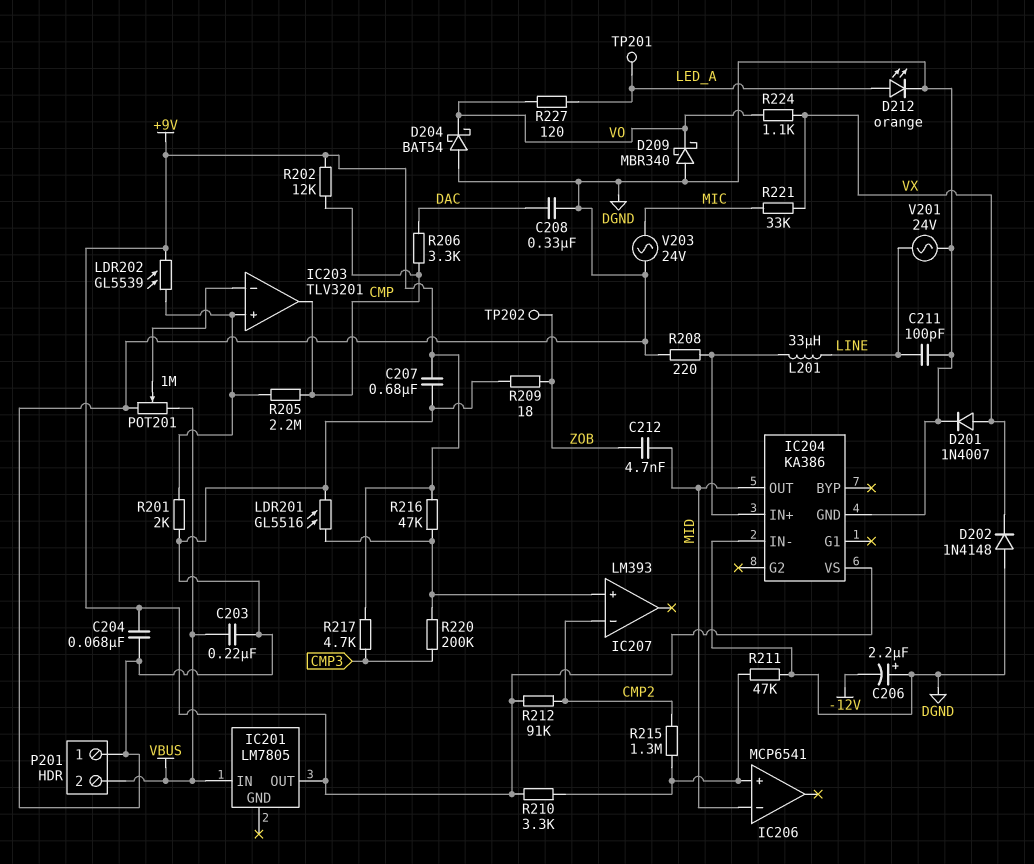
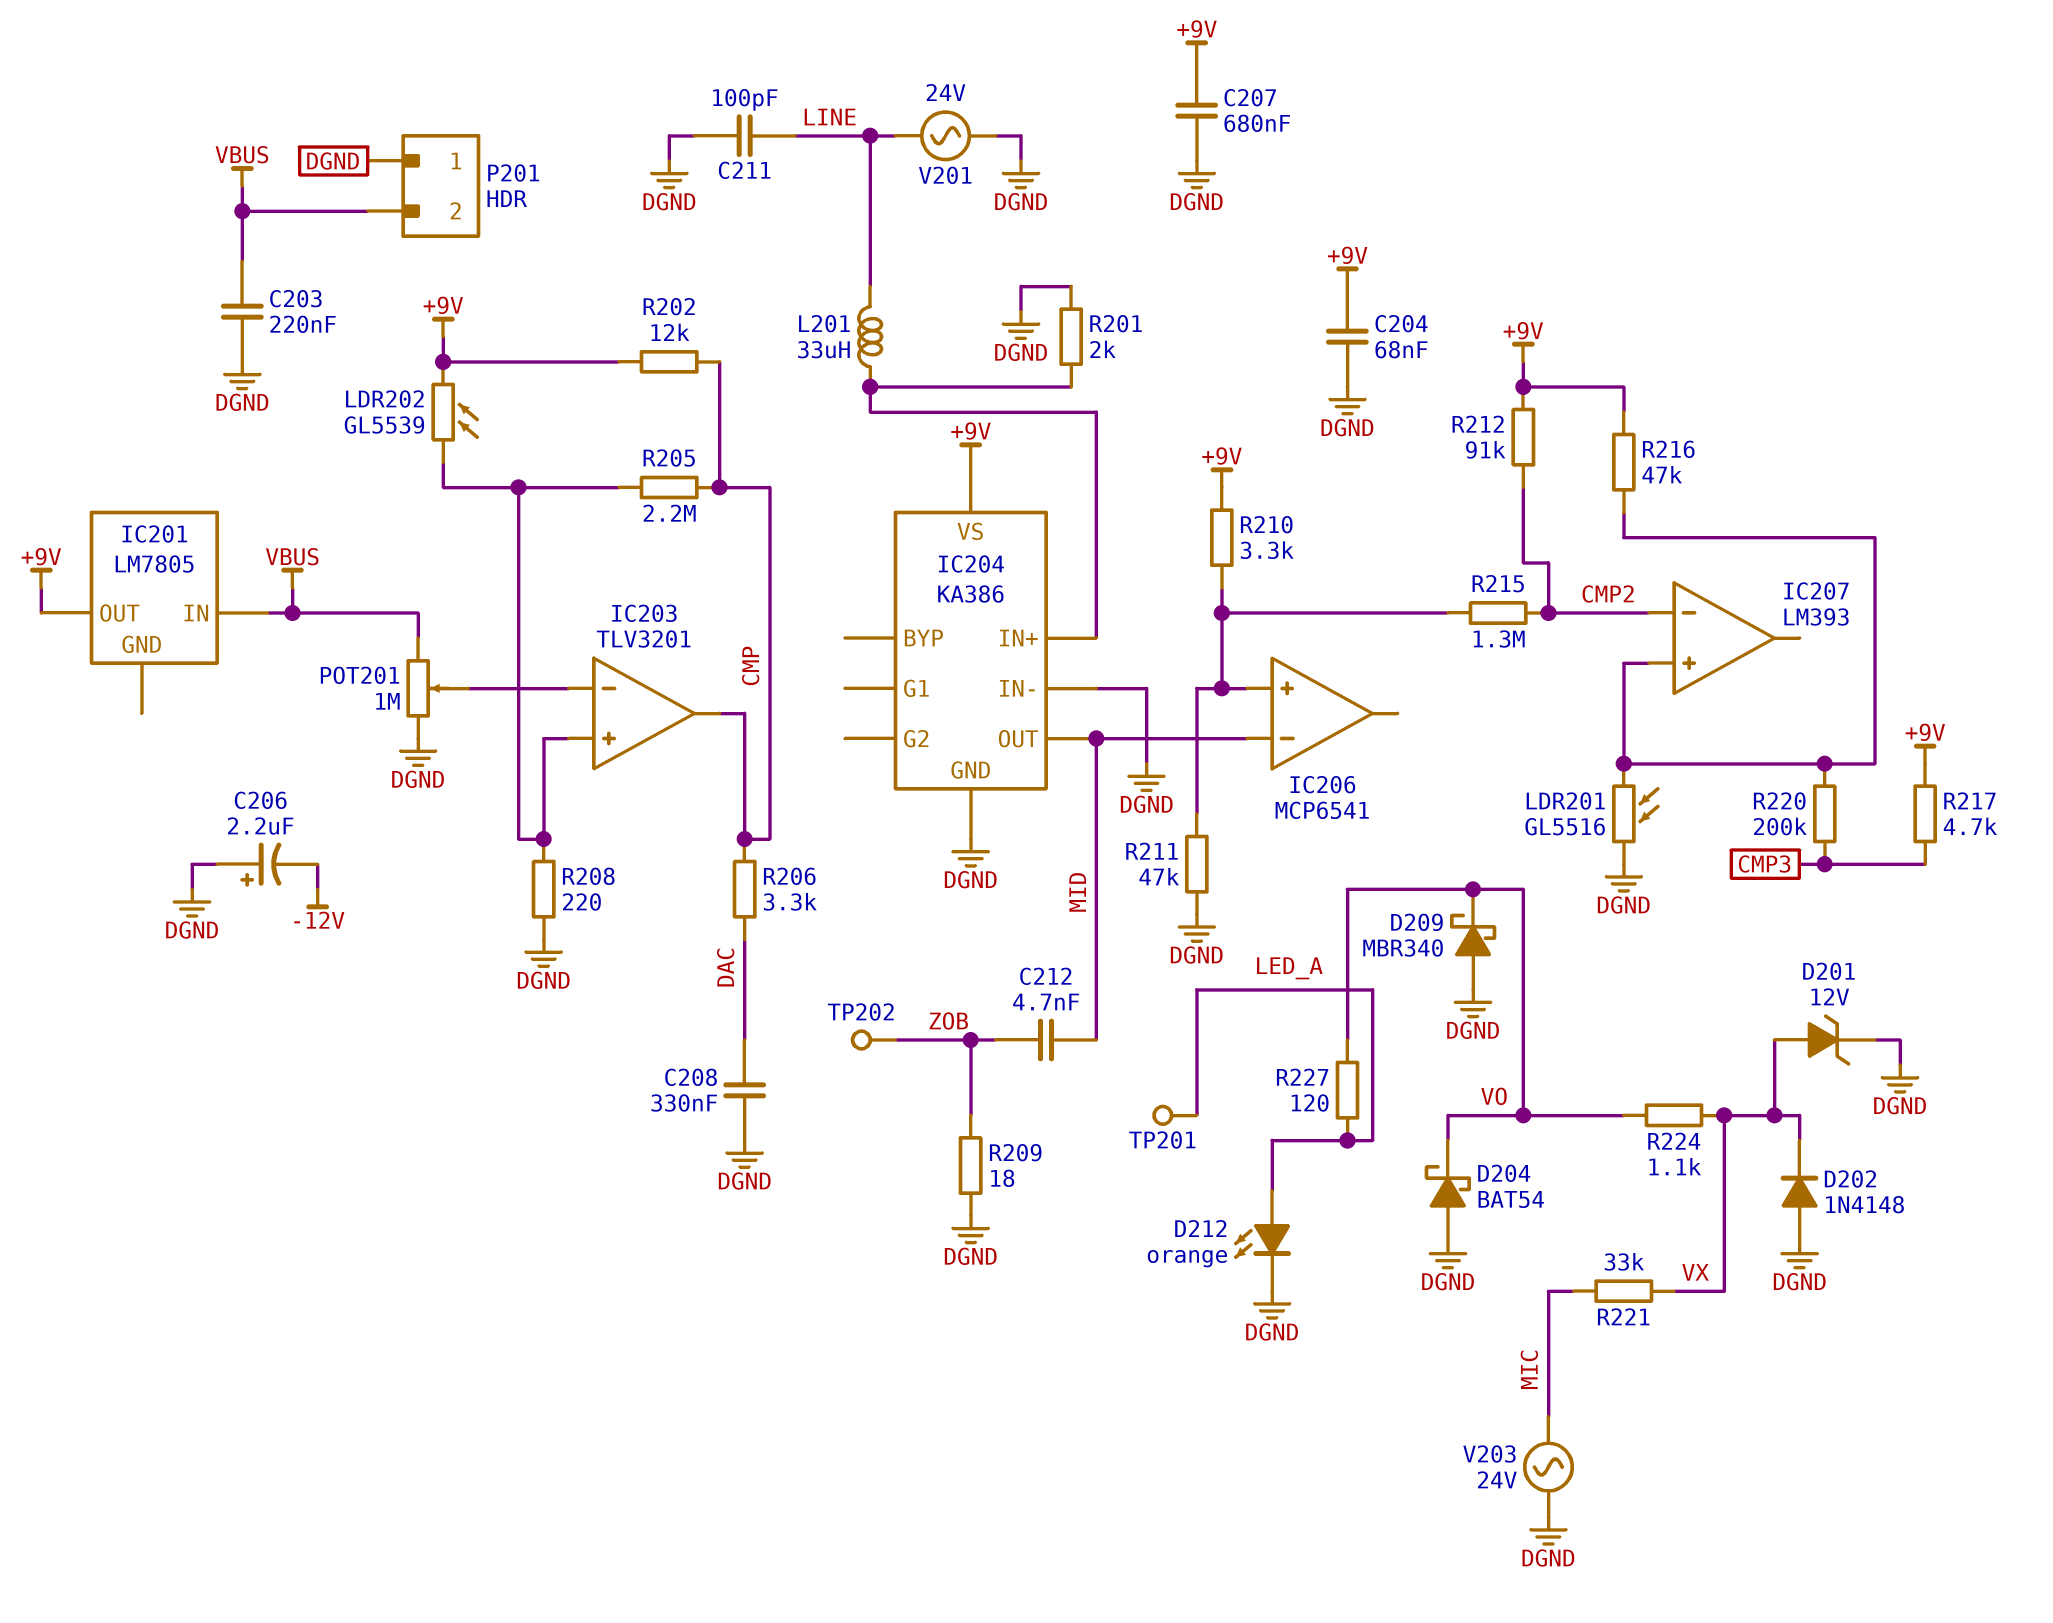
D201: diode 1N4007 (A VX, K DGND) -> zener 12V (A VX, K DGND)
R201: 2k (DGND, IC203/in+) -> 2k (DGND, IC204/IN+)
R208: 220 (DGND, IC204/IN+) -> 220 (DGND, IC203/in+)

